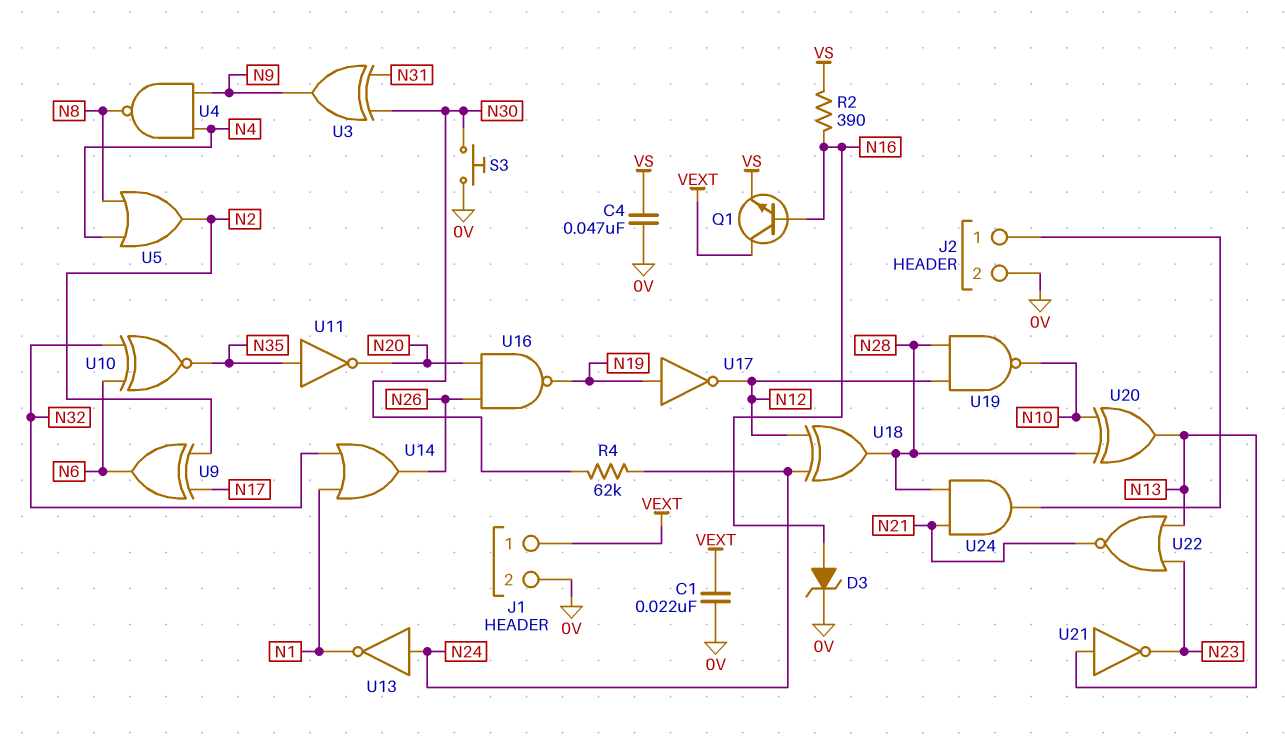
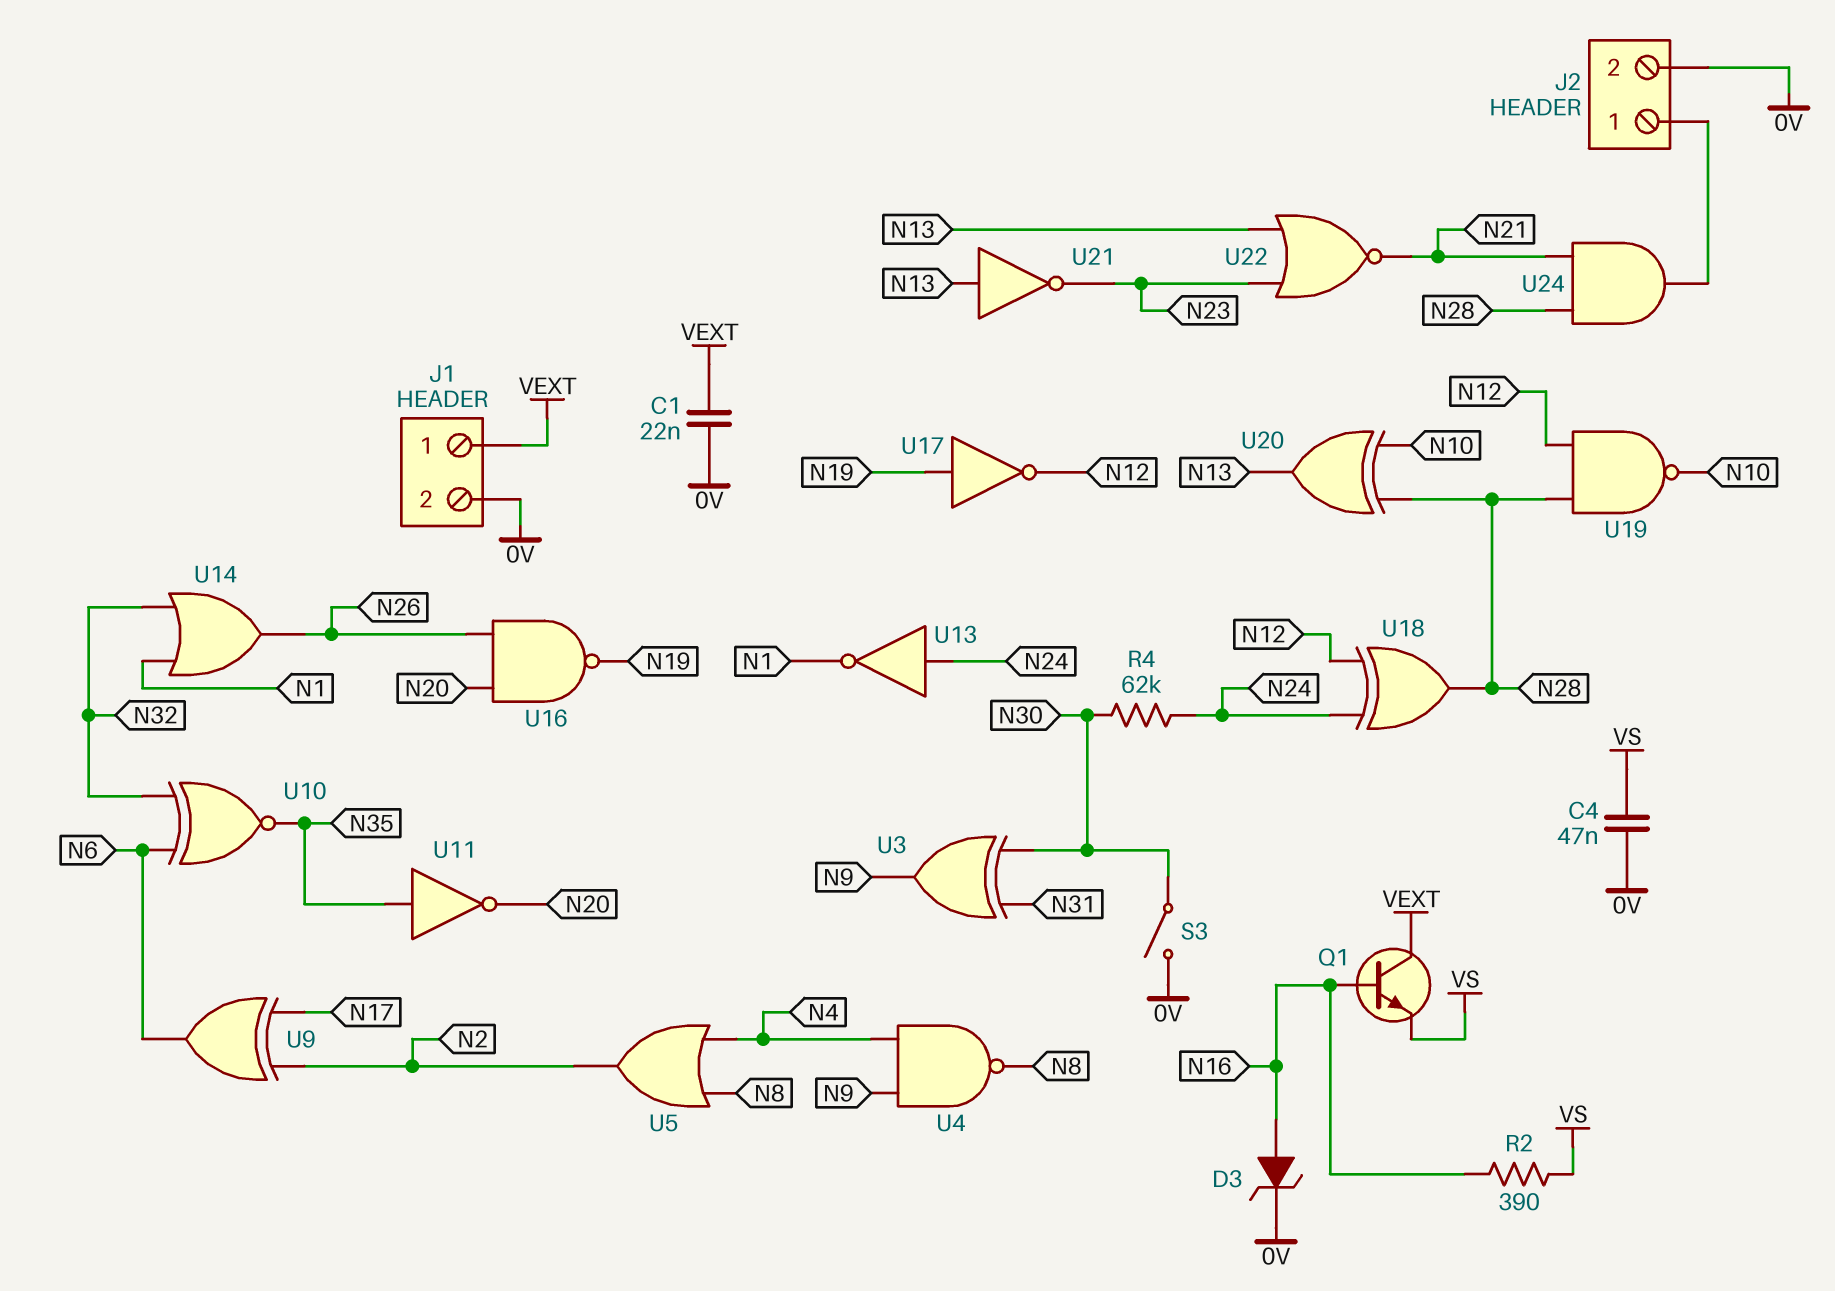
S3: button (0V, N30) -> switch (0V, N30)

